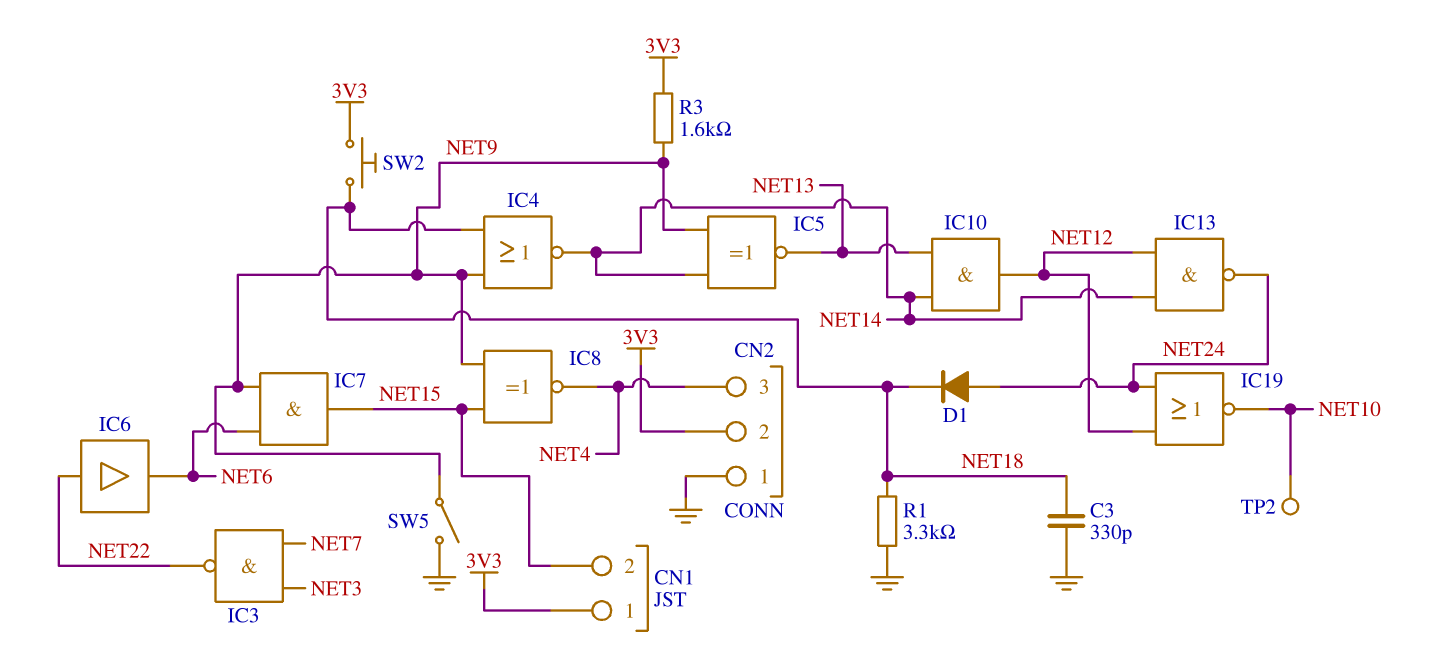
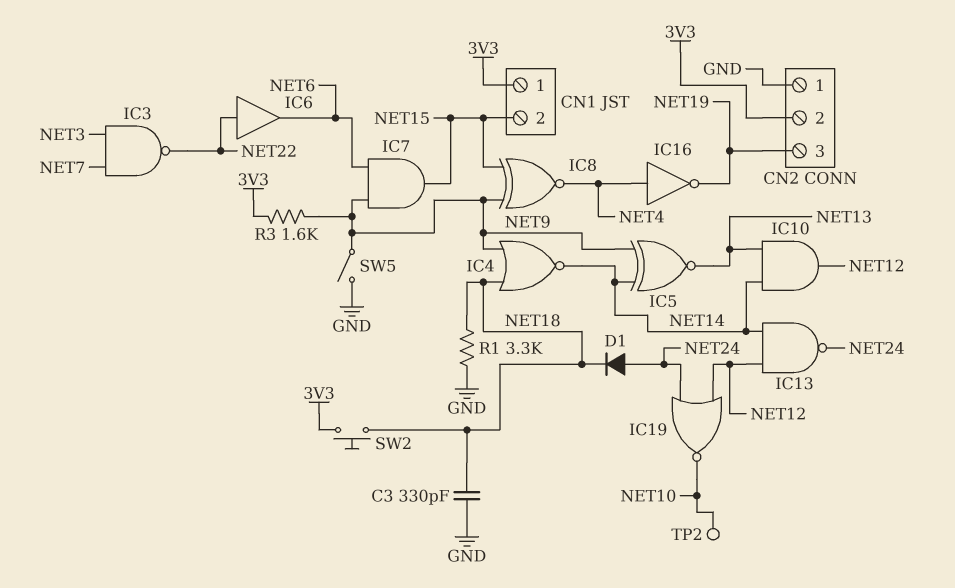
CN2 pin 3: NET4 -> NET19
IC16: none -> NOT (in NET4, out NET19)

